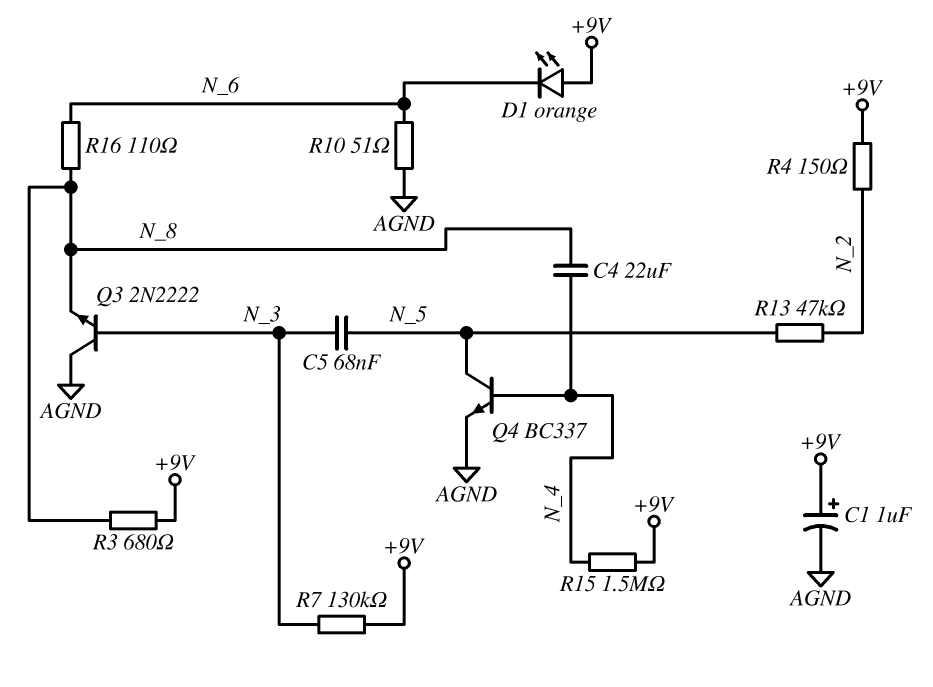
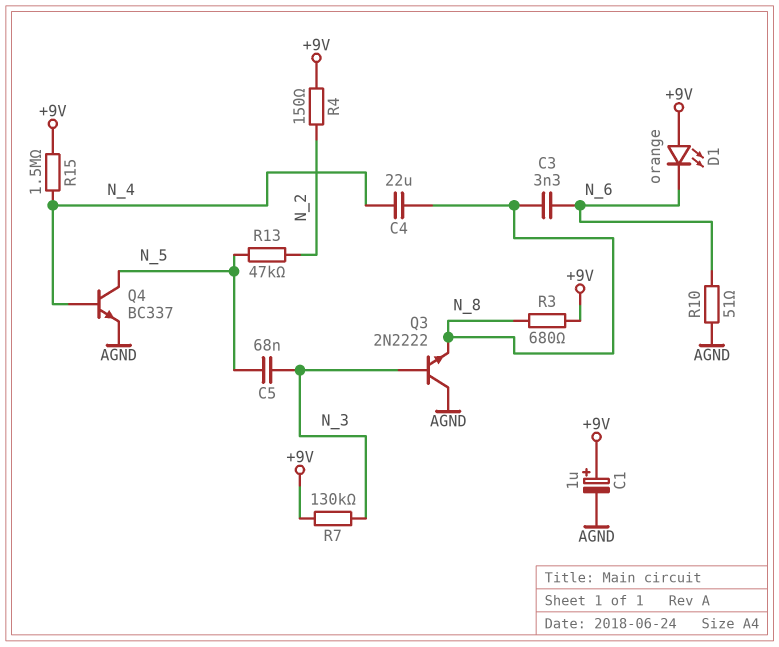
C3: none -> 3.3nF (N_6, N_8)
R16: 110 (N_6, N_8) -> none

